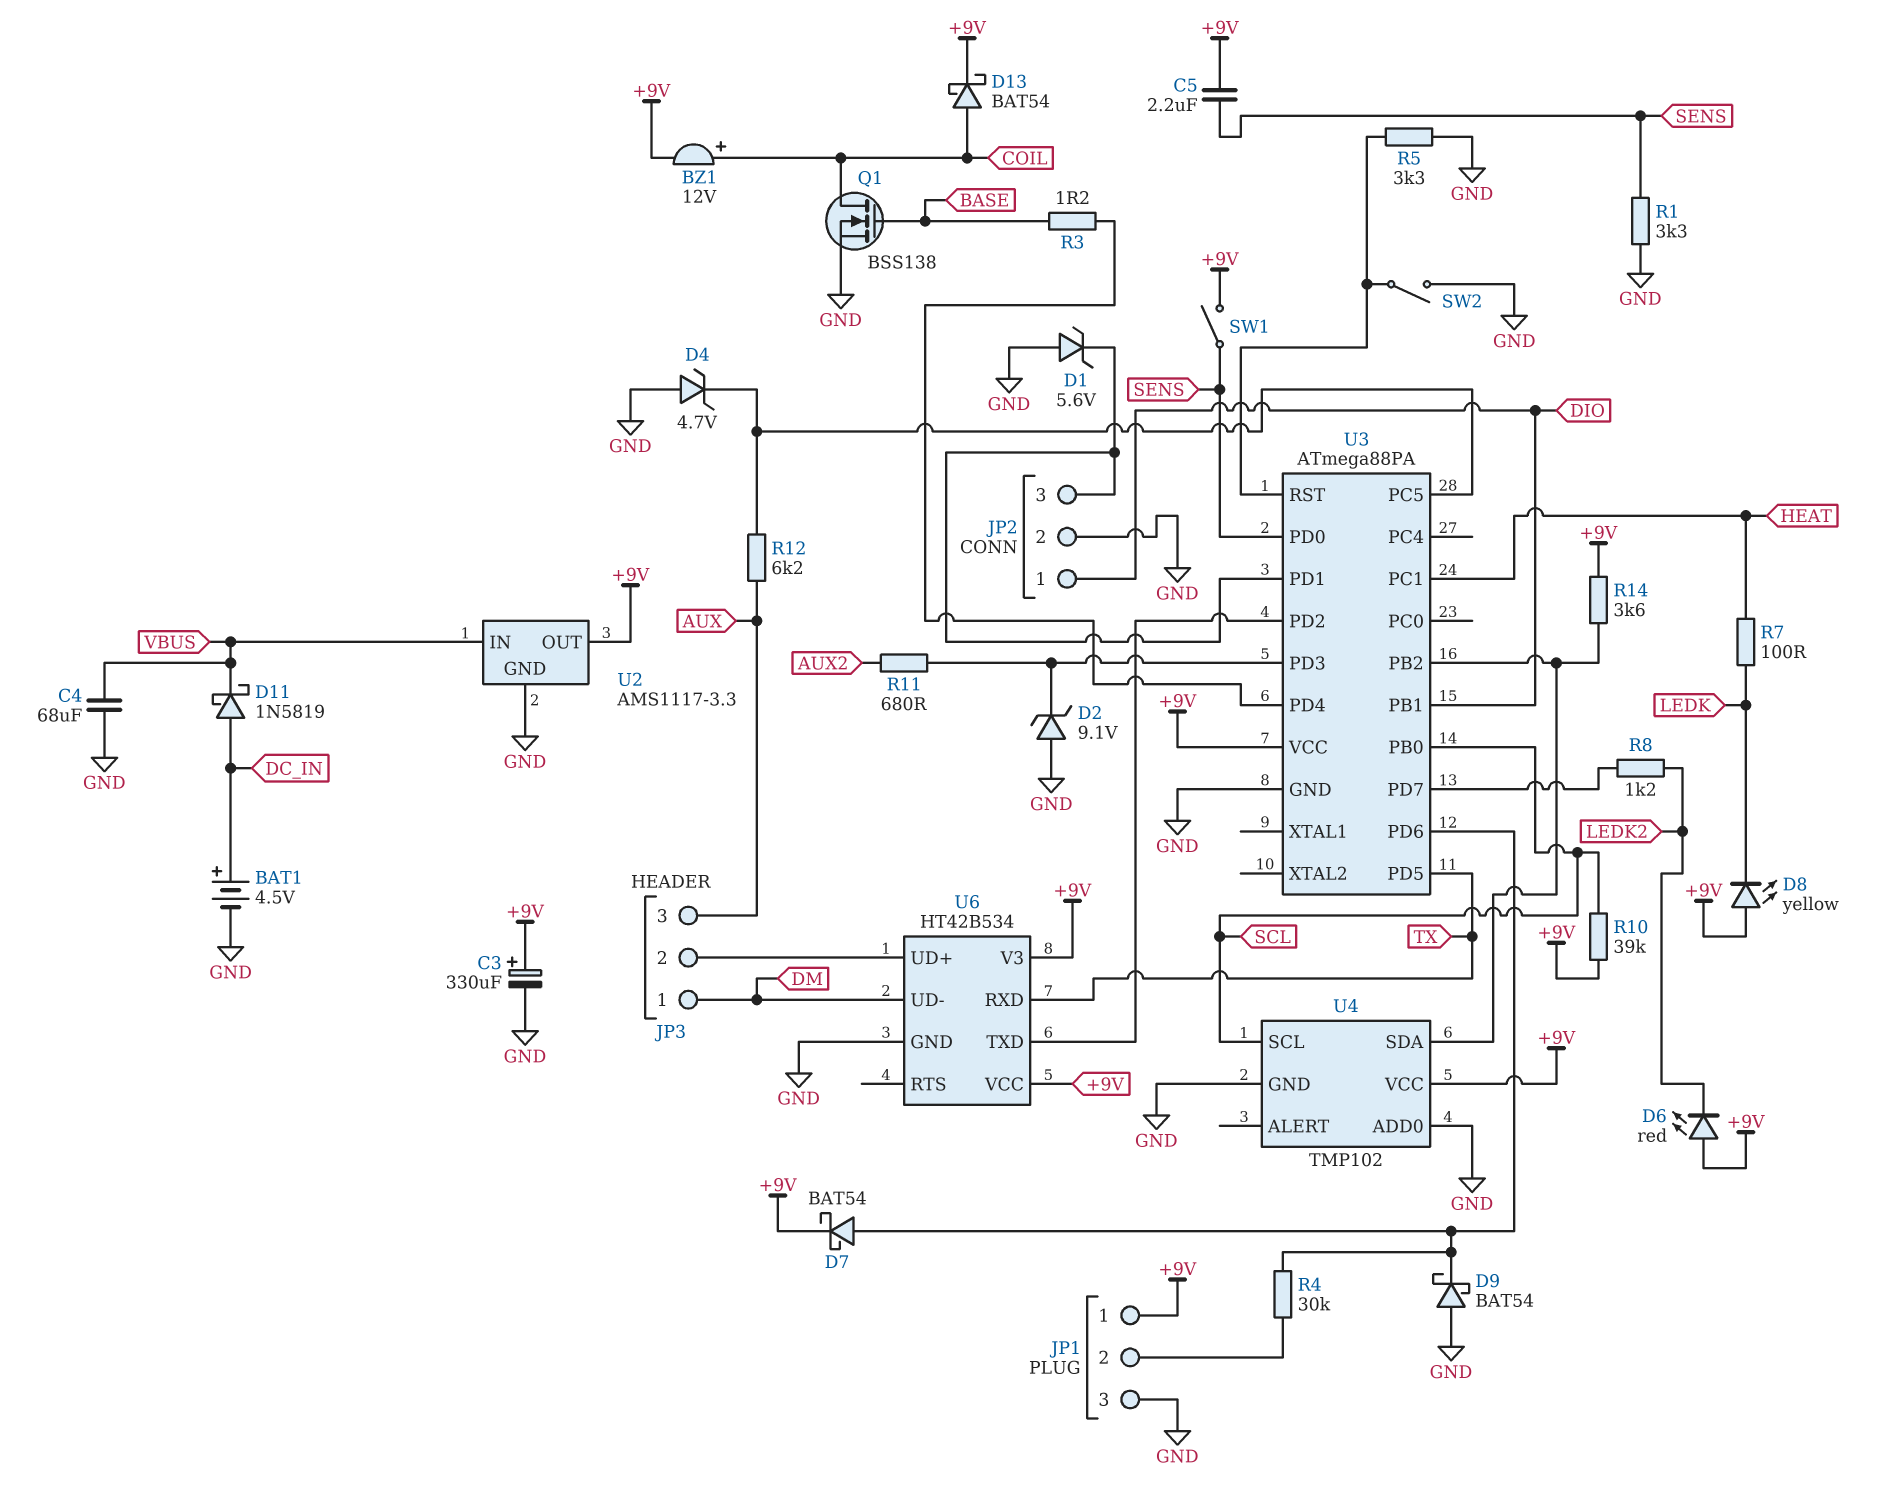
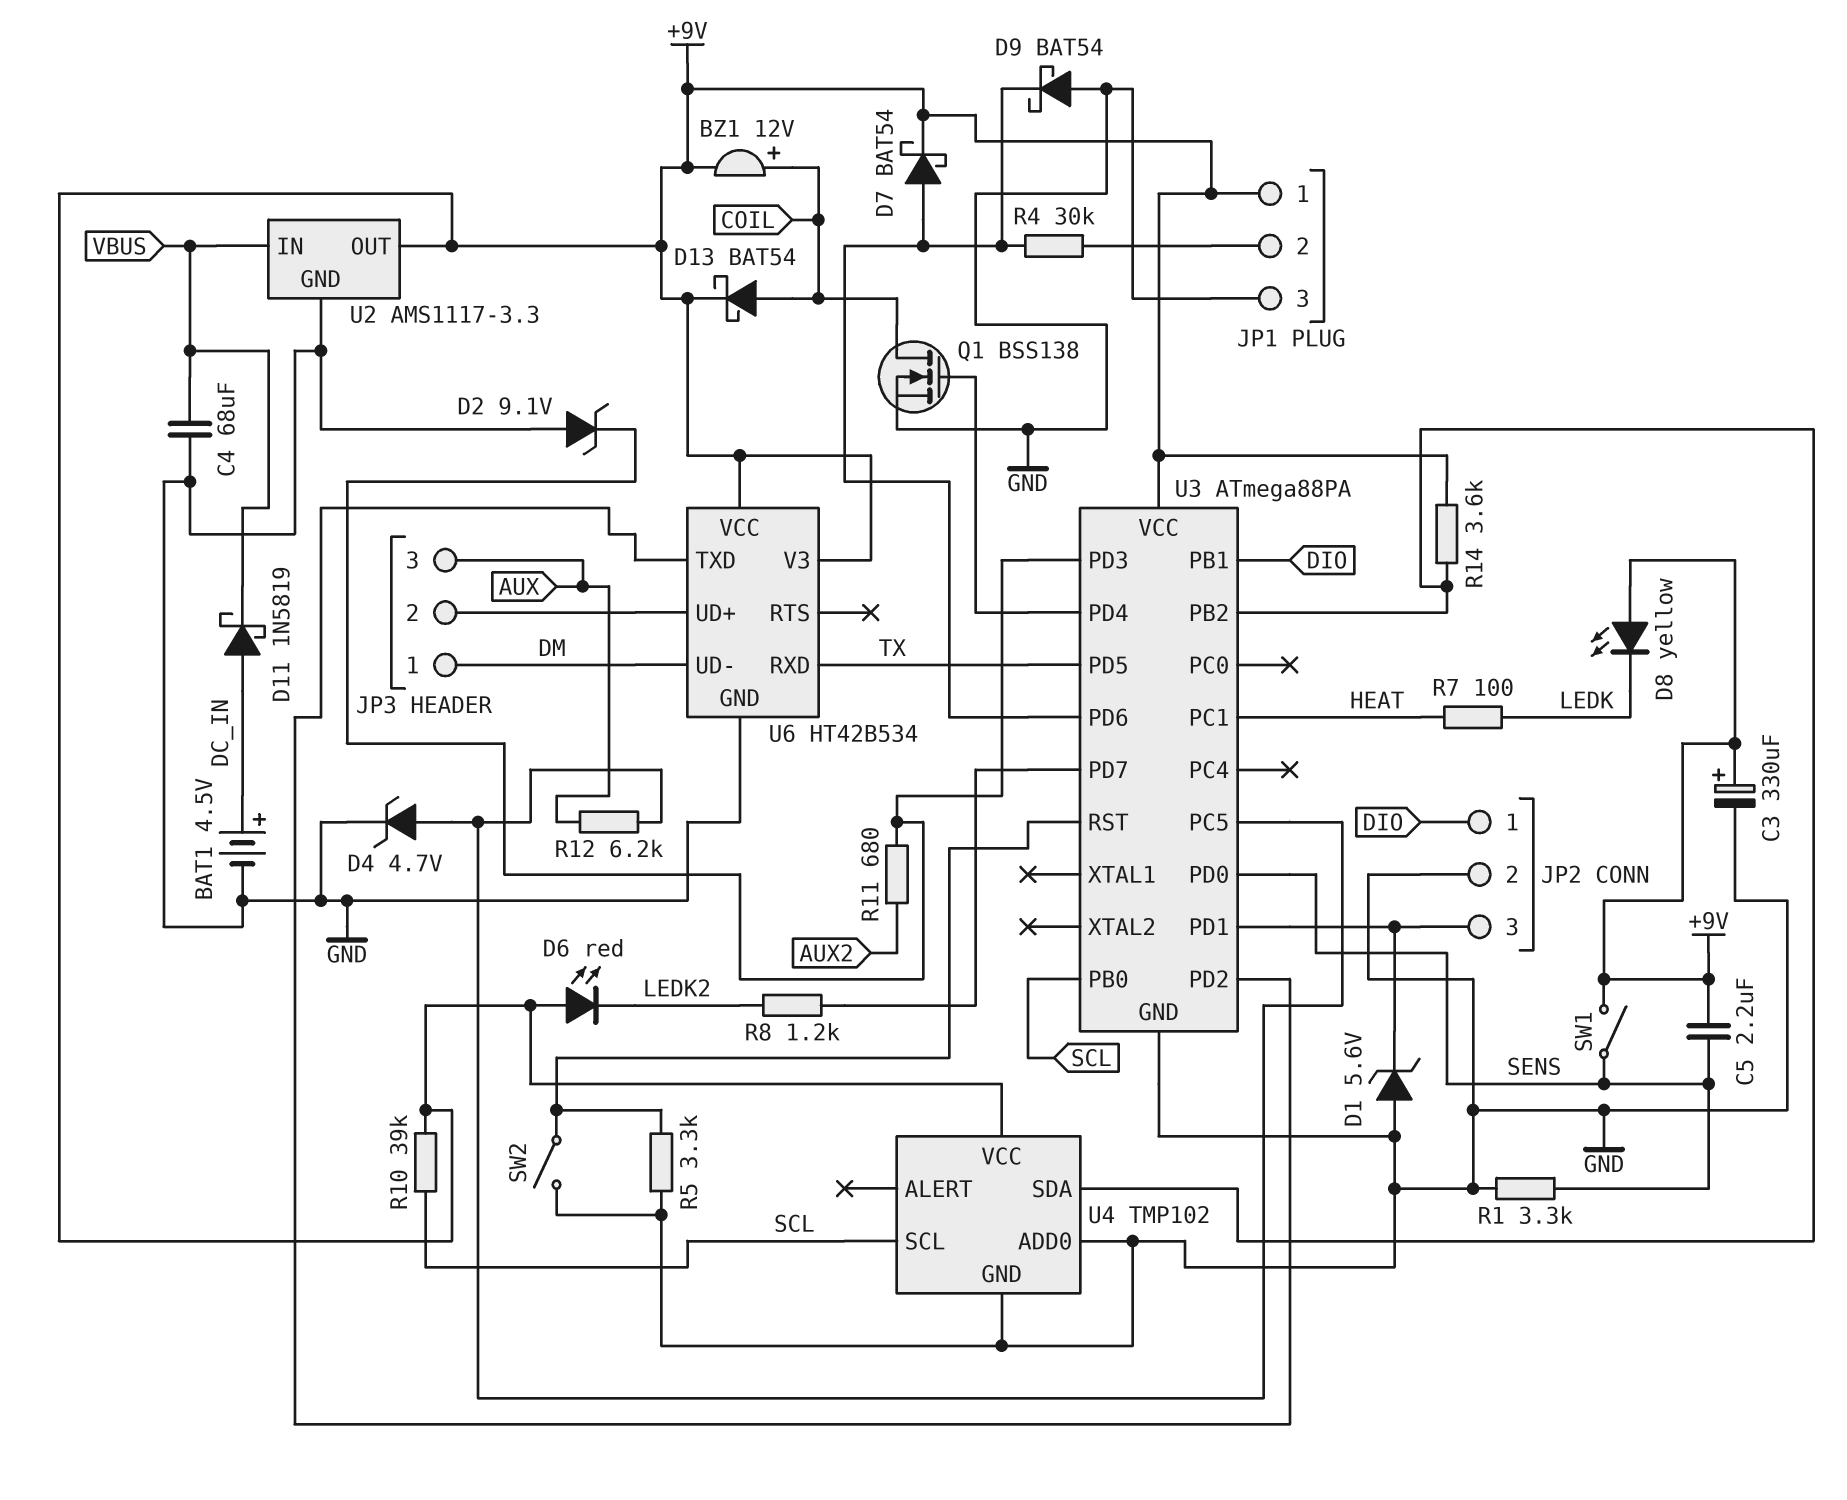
D4: zener 4.7V (A GND, K U3/PC5) -> zener 4.7V (A U3/PC5, K GND)
Q1: NMOS BSS138 (G BASE, D COIL, S GND) -> NMOS BSS138 (G U3/PD4, D COIL, S GND)
R3: 1.2 (BASE, U3/PD4) -> none

